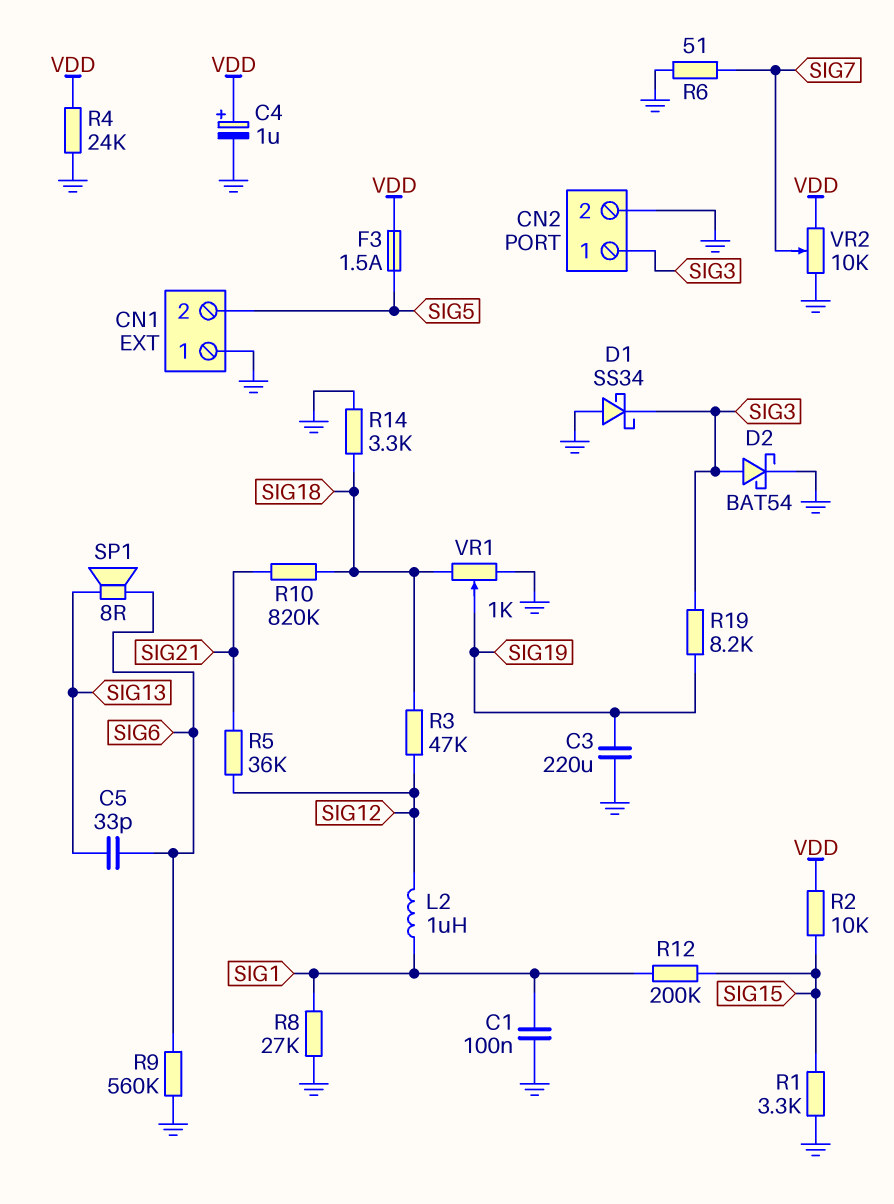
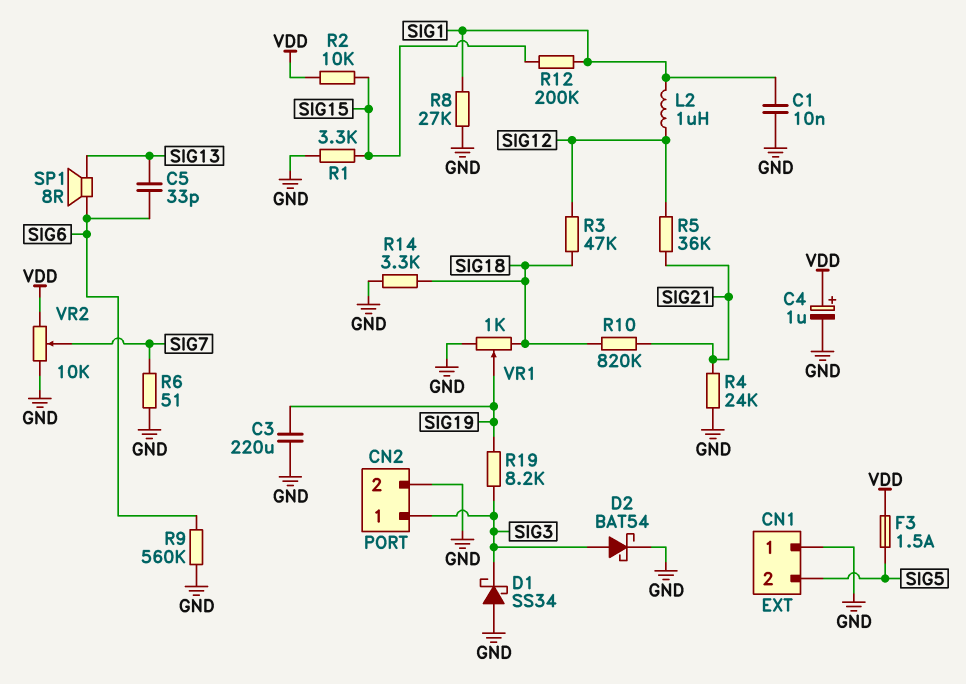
C1: 100nF (GND, SIG1) -> 10nF (GND, SIG1)
R4: 24k (GND, VDD) -> 24k (GND, SIG21)

